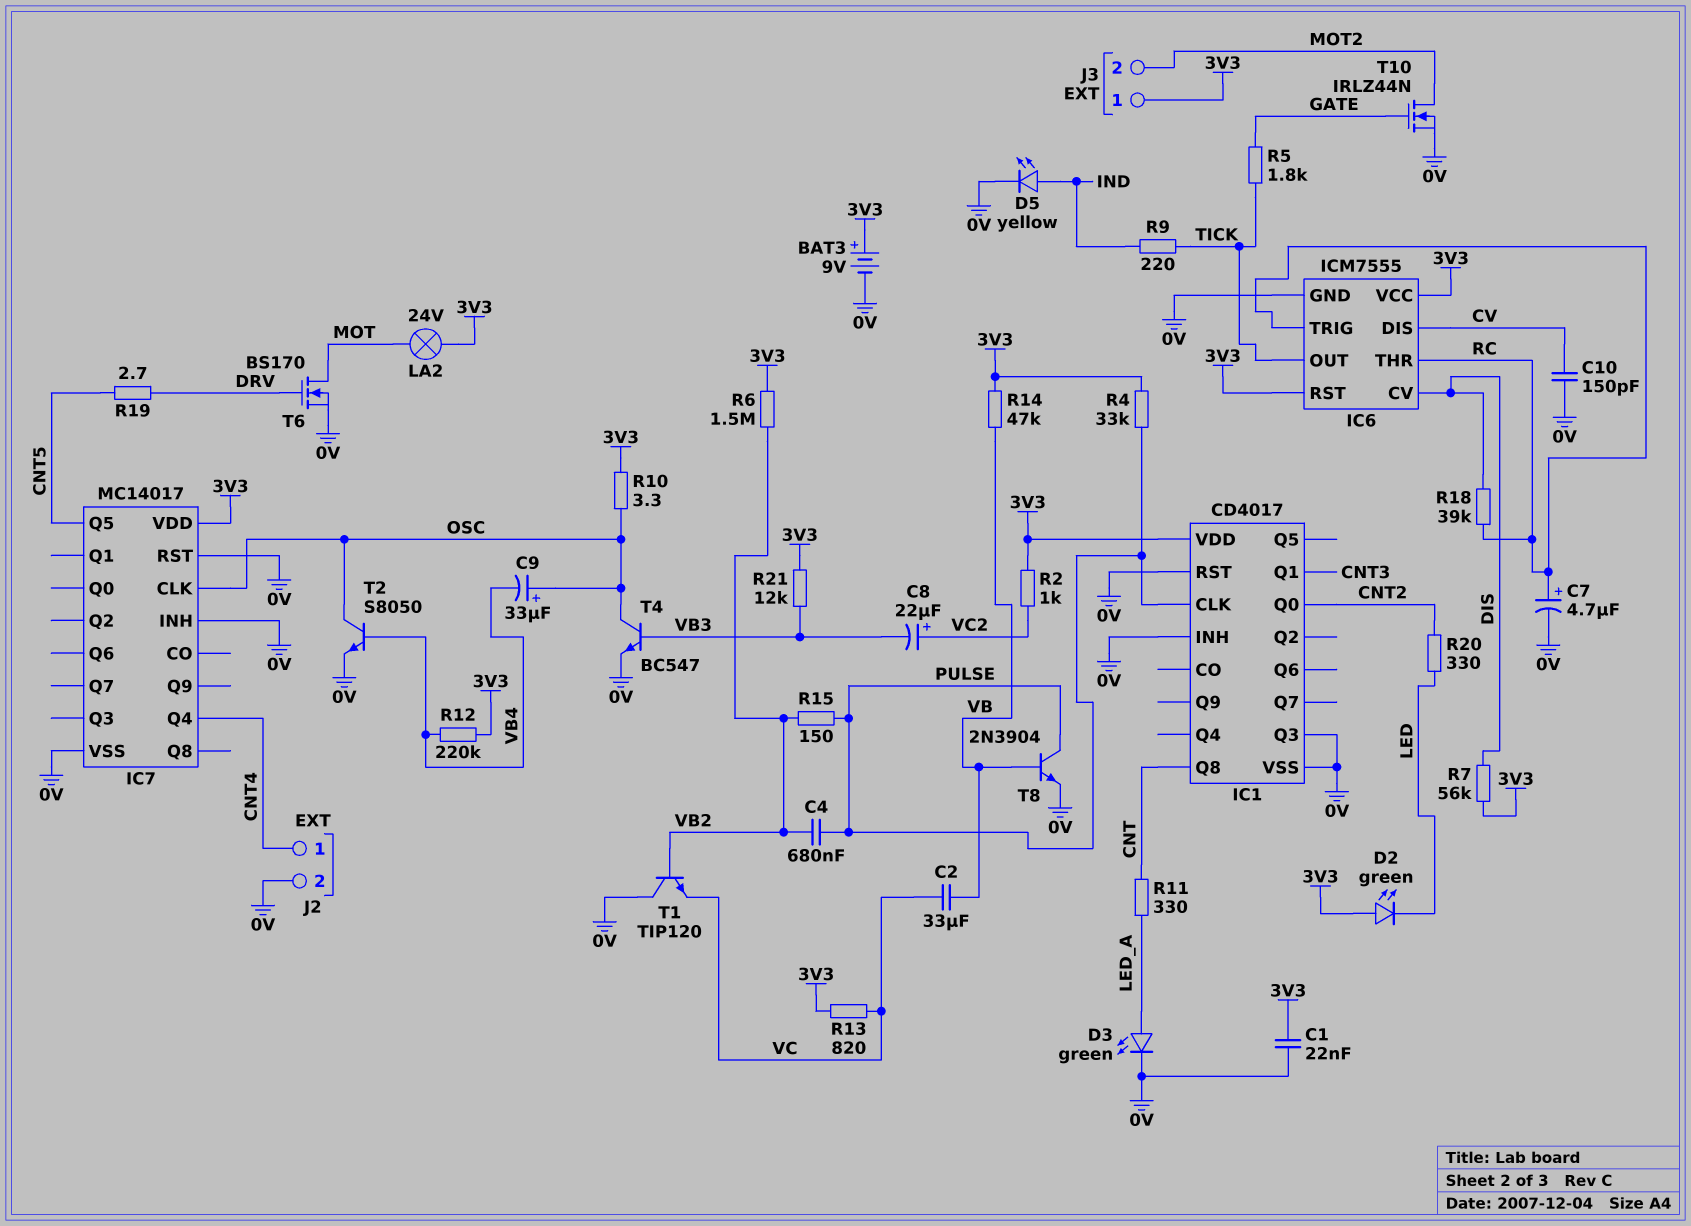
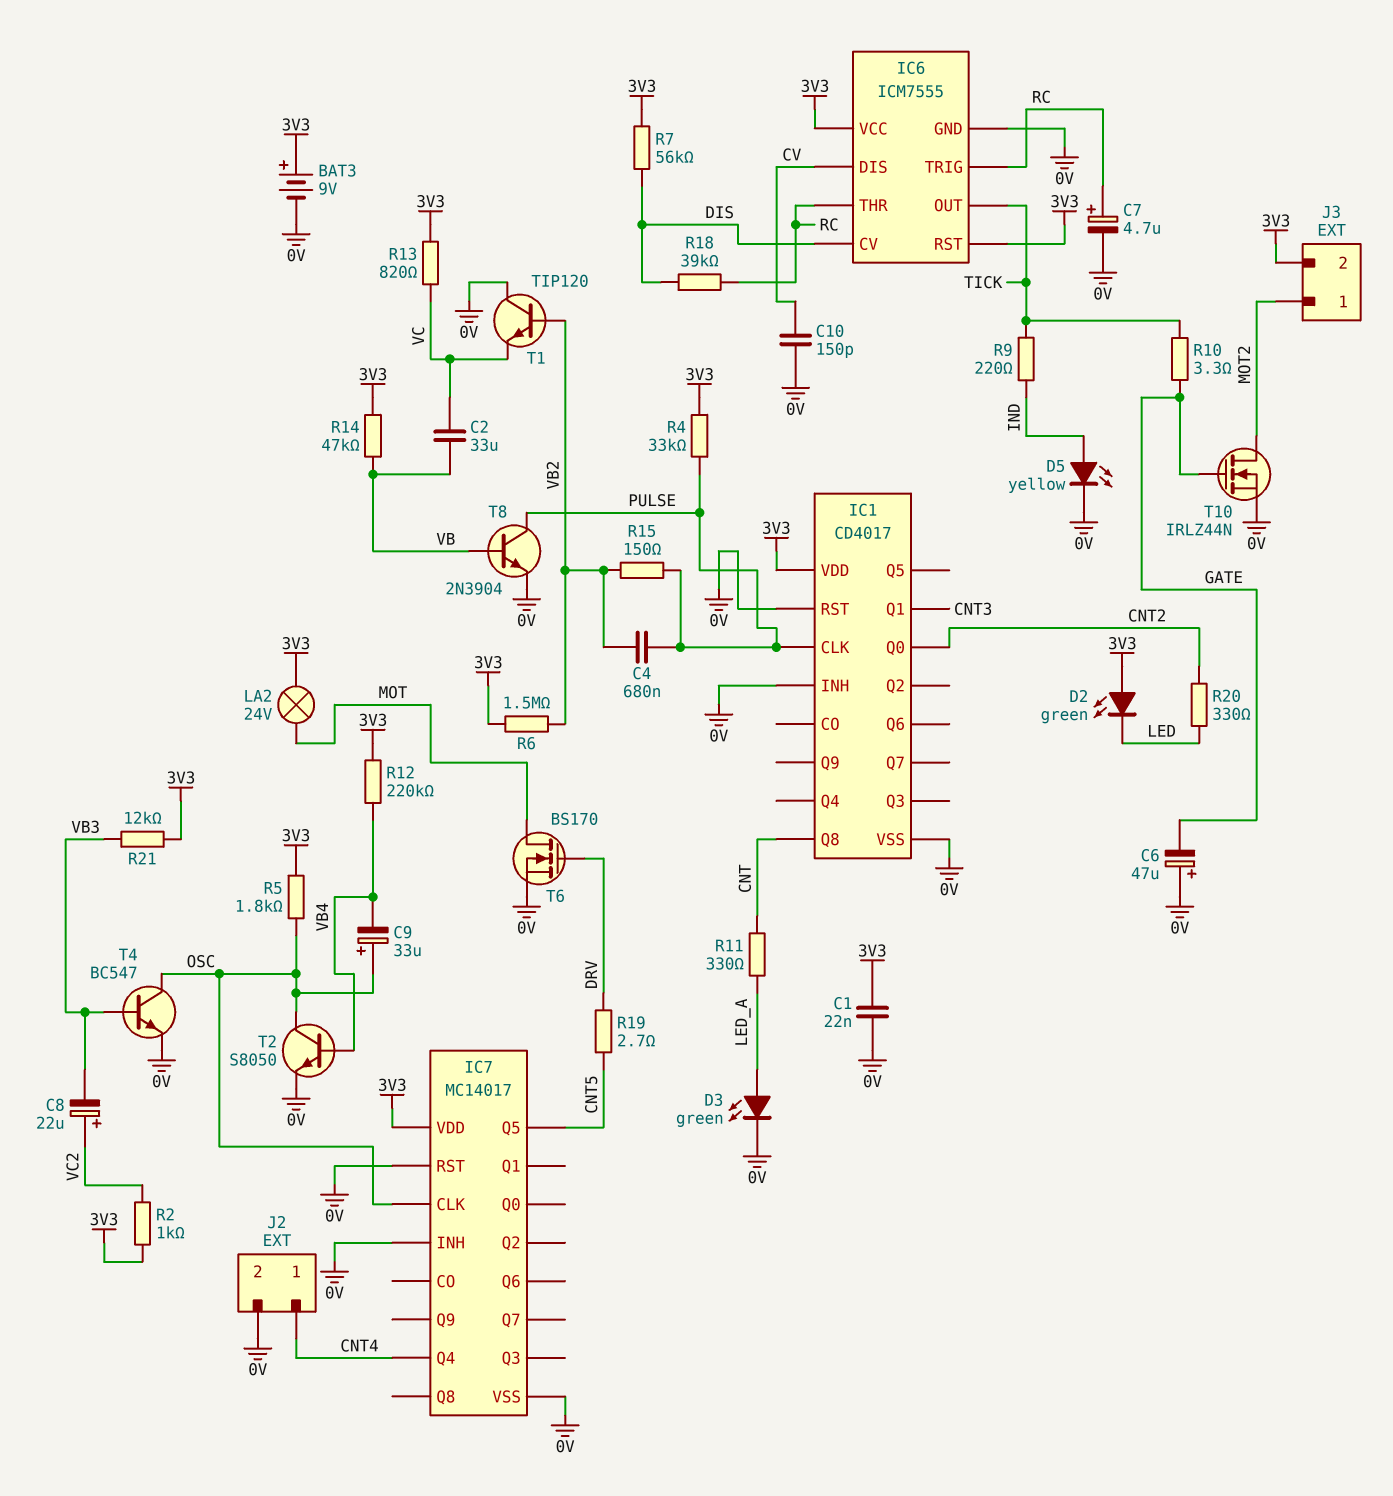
C6: none -> 47uF (plus 0V, minus GATE)
IC1 pin Q3: 0V -> none
J3 pin 1: 3V3 -> MOT2
J3 pin 2: MOT2 -> 3V3
R5: 1.8k (GATE, TICK) -> 1.8k (3V3, OSC)
R10: 3.3 (3V3, OSC) -> 3.3 (GATE, TICK)

